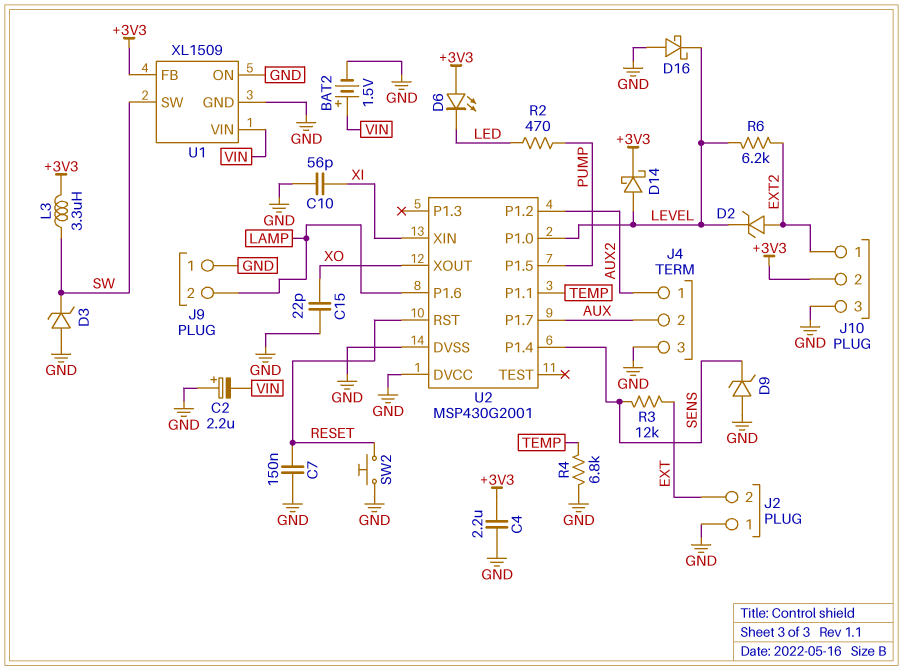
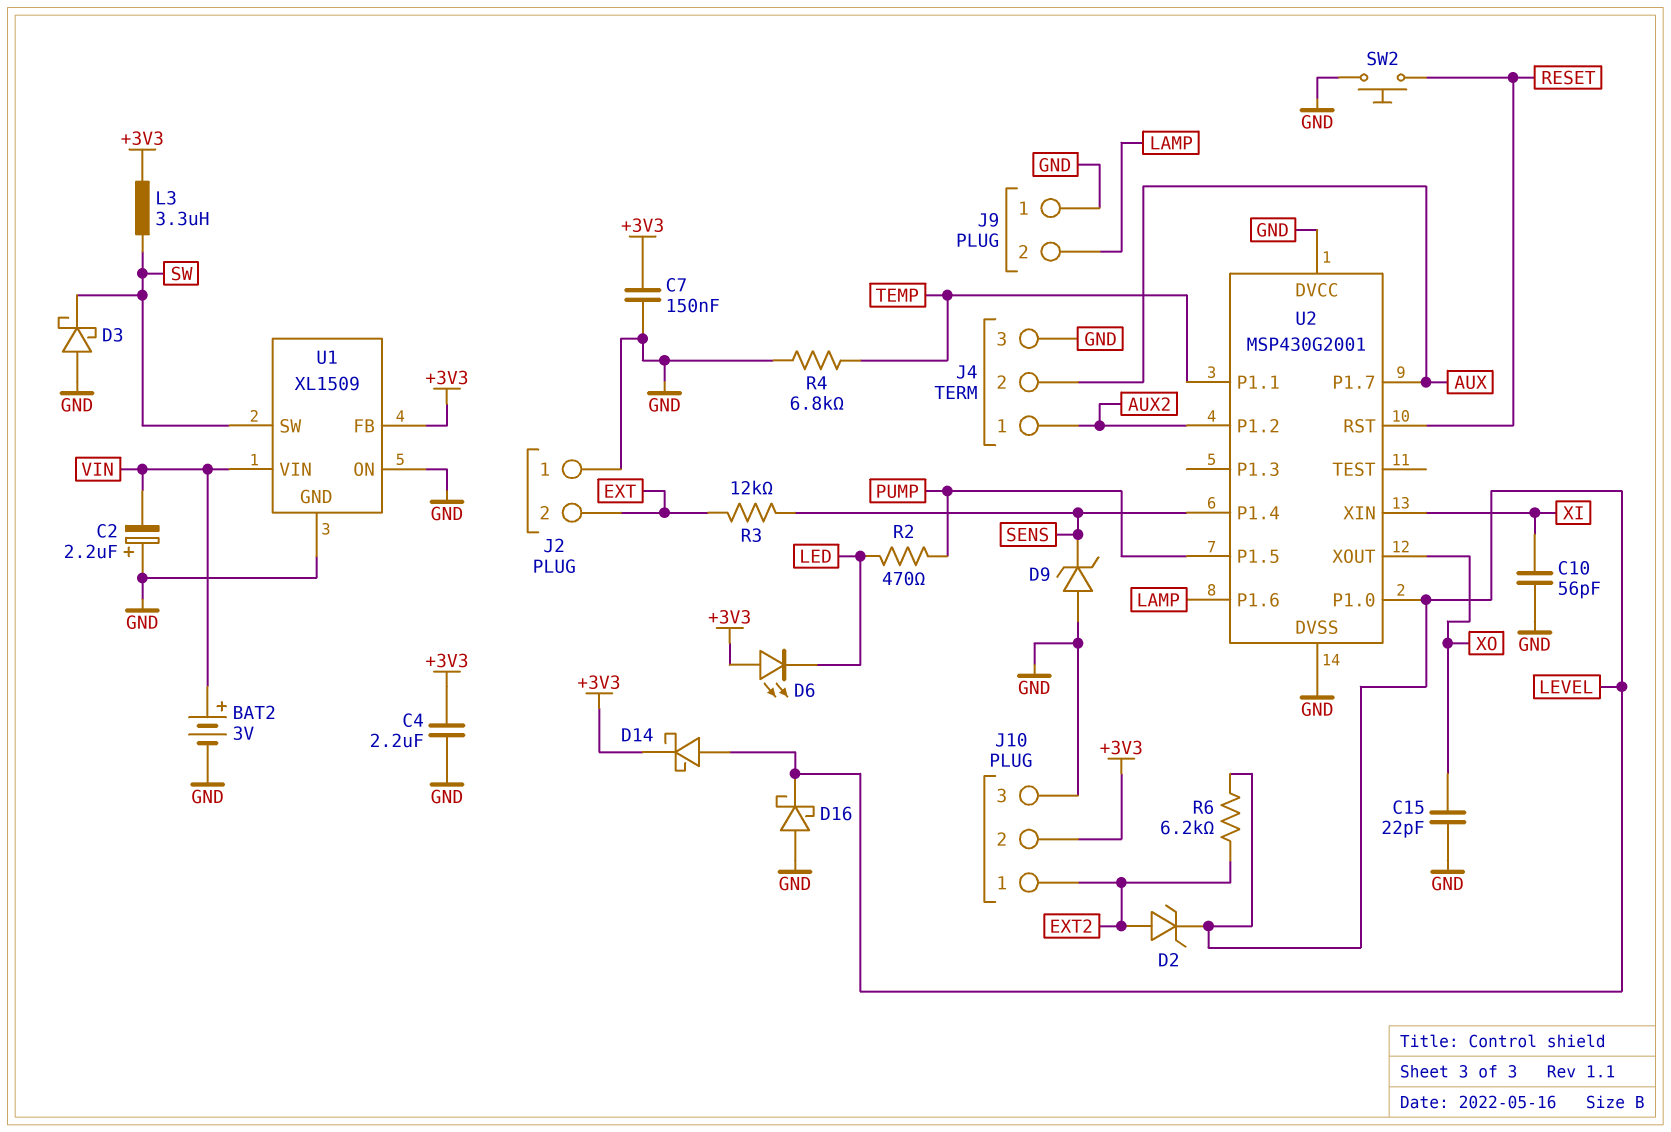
BAT2: 1.5V (plus VIN, minus GND) -> 3V (plus VIN, minus GND)
C7: 150nF (GND, RESET) -> 150nF (+3V3, GND)
D3: zener (A GND, K SW) -> schottky (A GND, K SW)

